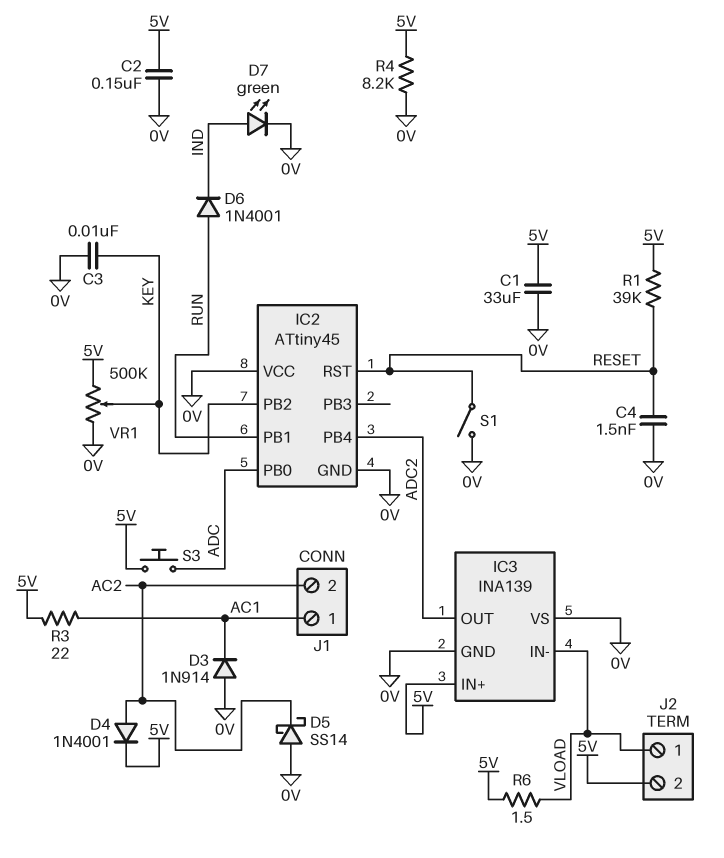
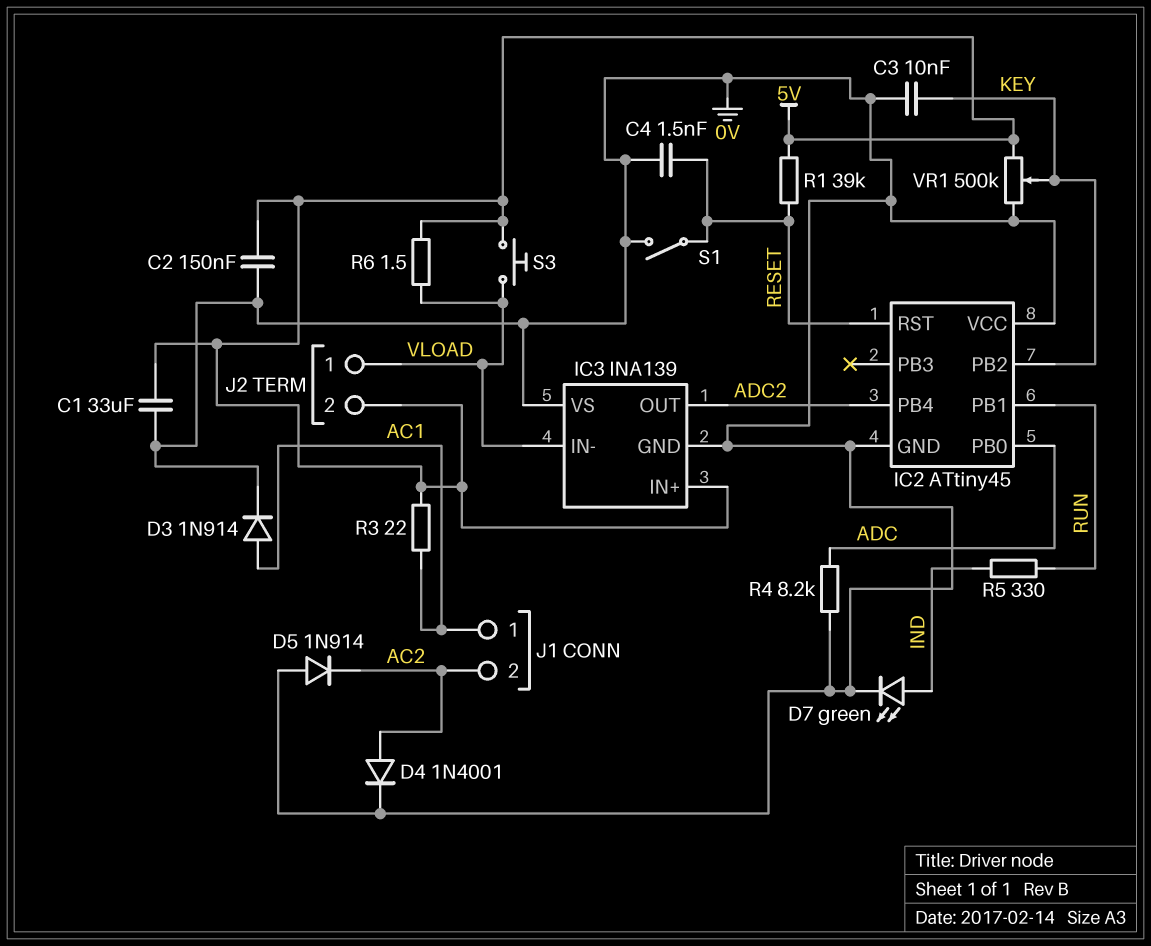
D3: diode 1N914 (A 0V, K AC1) -> diode 1N914 (A AC1, K 0V)
D4: diode 1N4001 (A AC2, K 5V) -> diode 1N4001 (A AC2, K 0V)
D5: schottky SS14 (A 0V, K AC2) -> diode 1N914 (A 0V, K AC2)
D6: diode 1N4001 (A RUN, K IND) -> none
R4: 8.2k (0V, 5V) -> 8.2k (0V, ADC)
R5: none -> 330 (IND, RUN)
S3: button (5V, ADC) -> button (5V, VLOAD)

